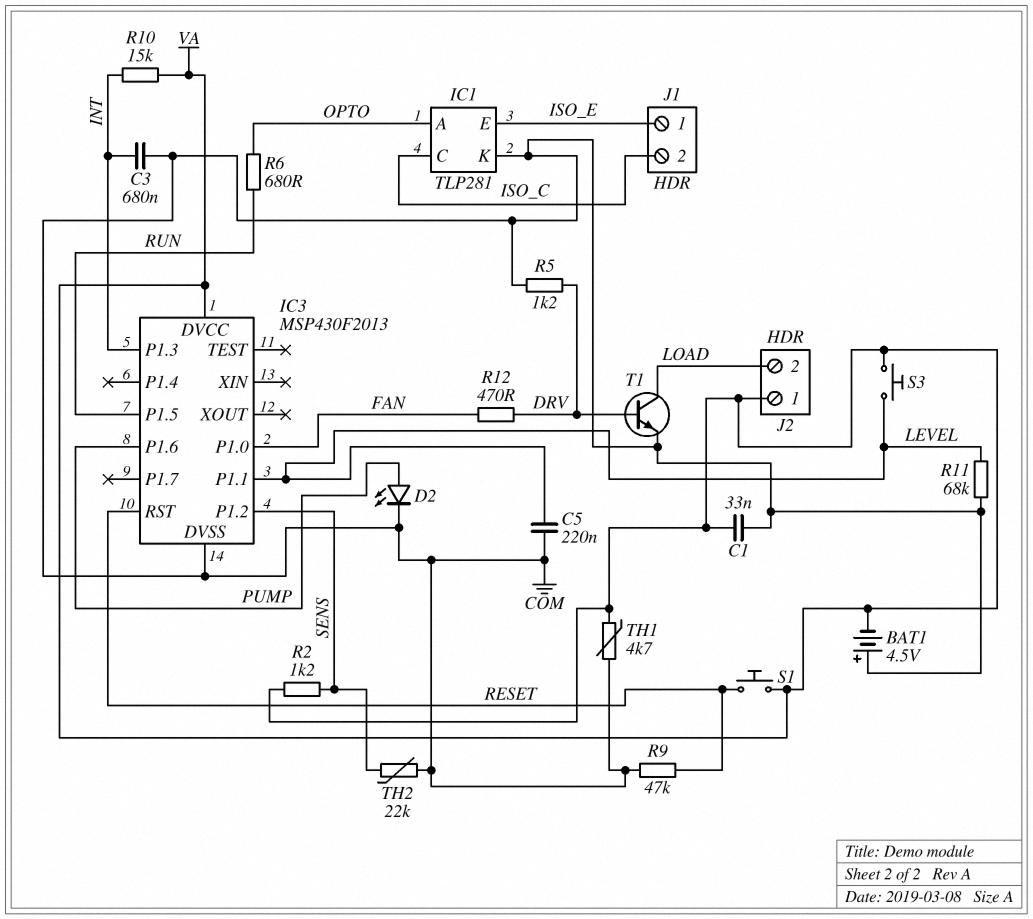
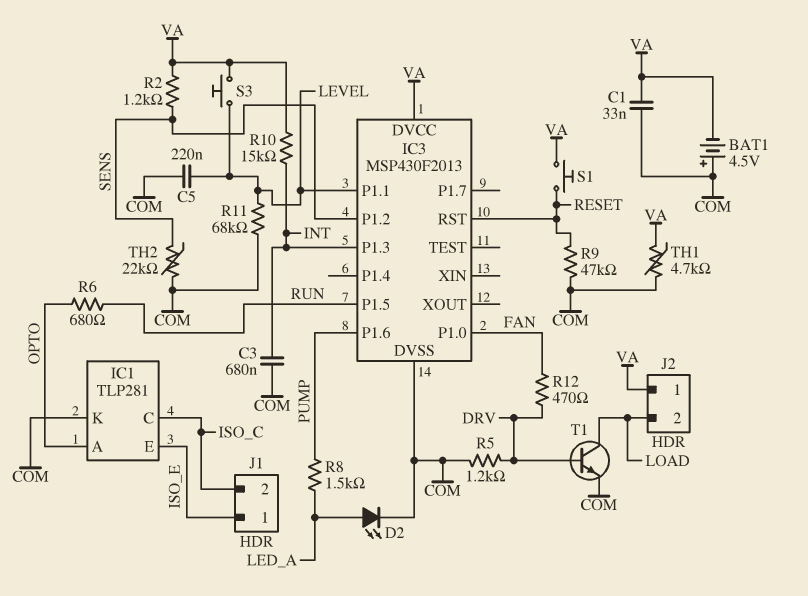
D2: LED (A PUMP, K COM) -> LED (A LED_A, K COM)
R8: none -> 1.5k (LED_A, PUMP)

